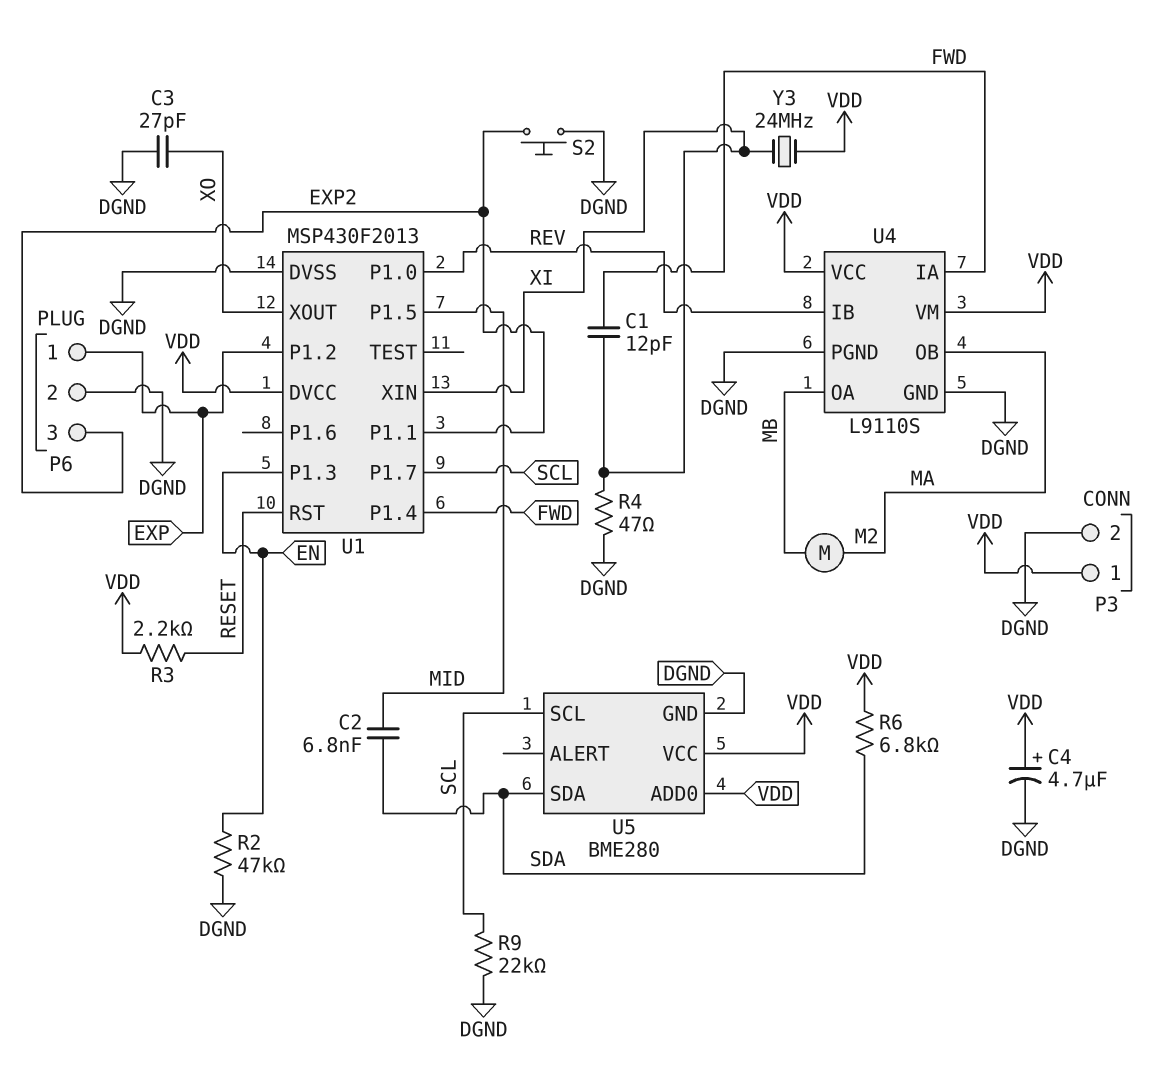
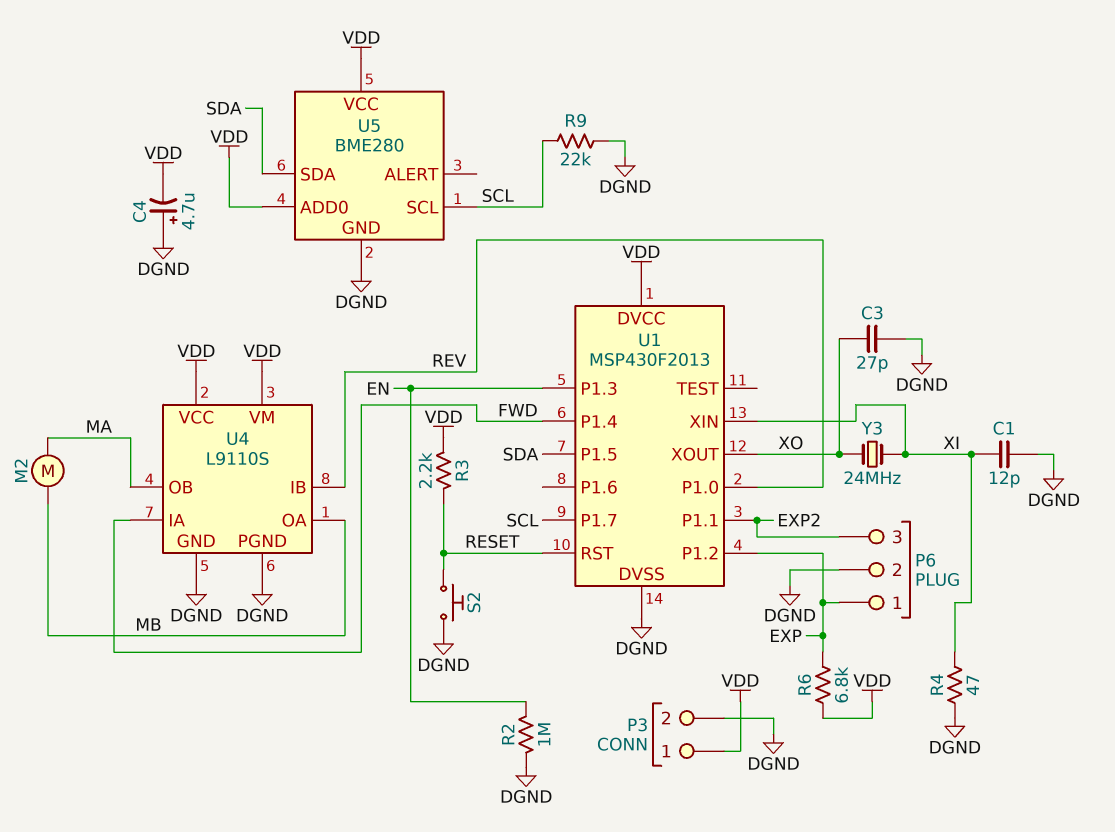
C1: 12pF (FWD, XI) -> 12pF (DGND, XI)
C2: 6.8nF (MID, SDA) -> none
C4: 4.7uF (plus VDD, minus DGND) -> 4.7uF (plus DGND, minus VDD)
R2: 47k (DGND, EN) -> 1M (DGND, EN)
R6: 6.8k (SDA, VDD) -> 6.8k (EXP, VDD)
S2: button (DGND, EXP2) -> button (DGND, RESET)
U1 pin P1.5: MID -> SDA
Y3: 24MHz (VDD, XI) -> 24MHz (XI, XO)

